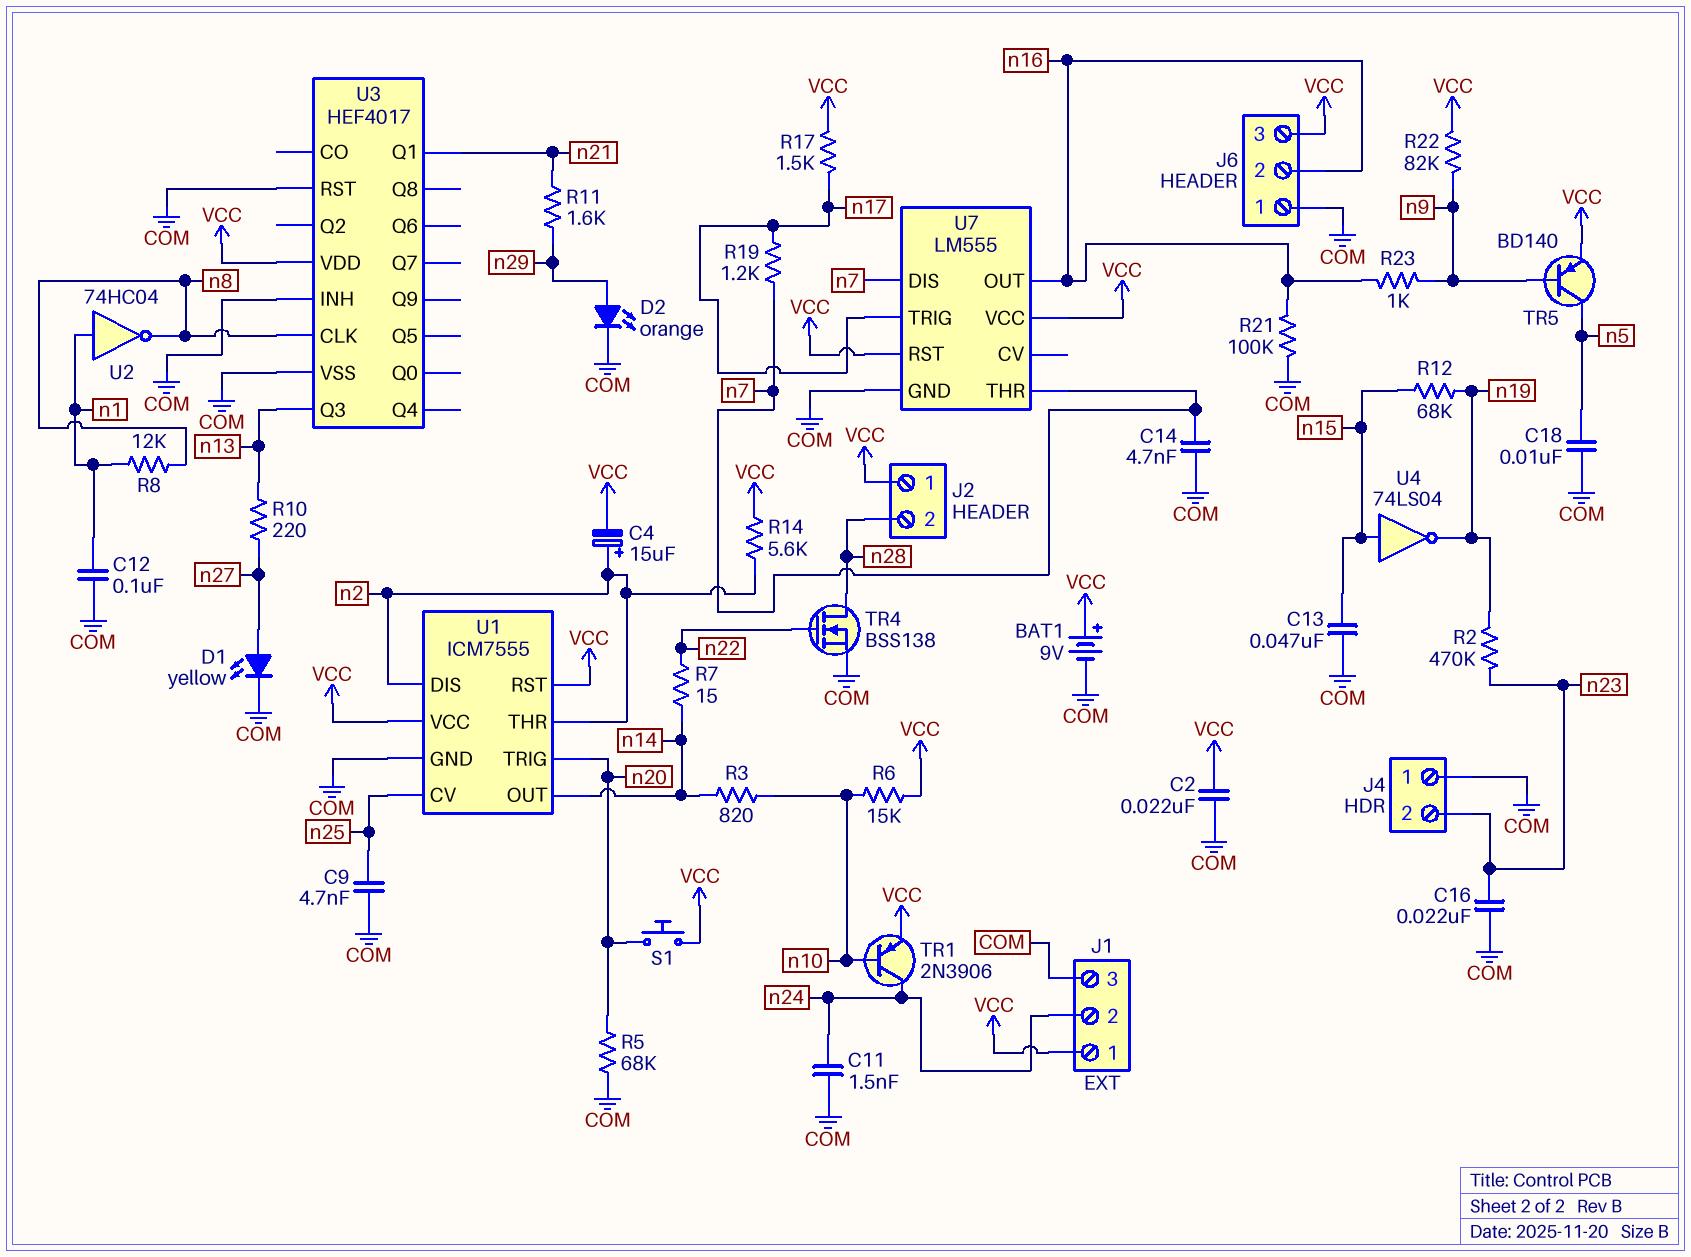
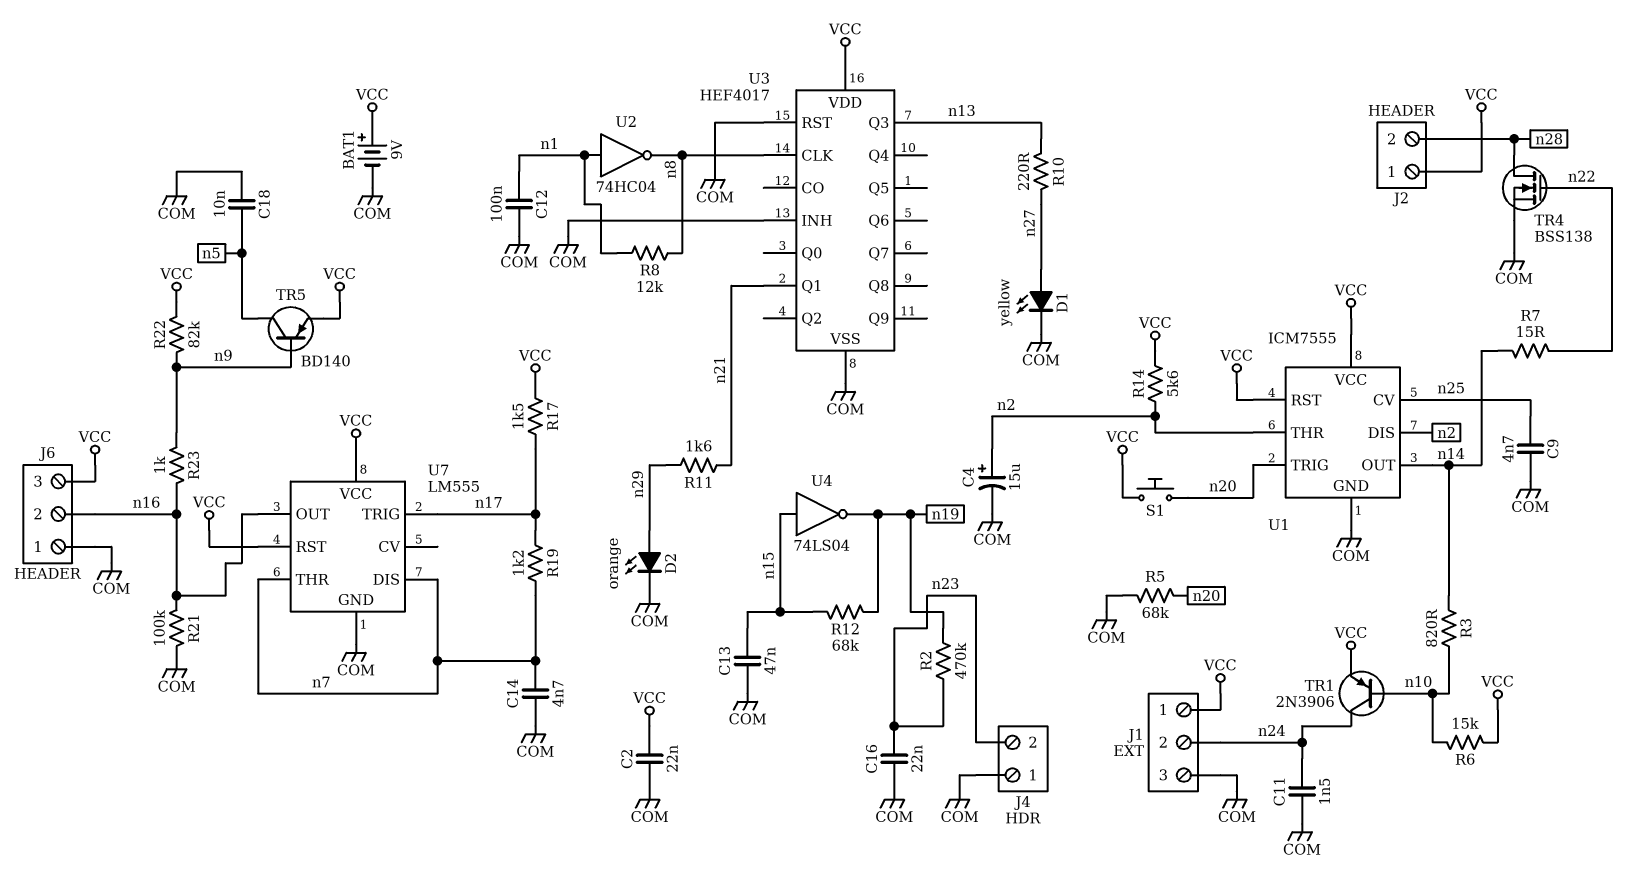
C4: 15uF (plus n2, minus VCC) -> 15uF (plus n2, minus COM)

